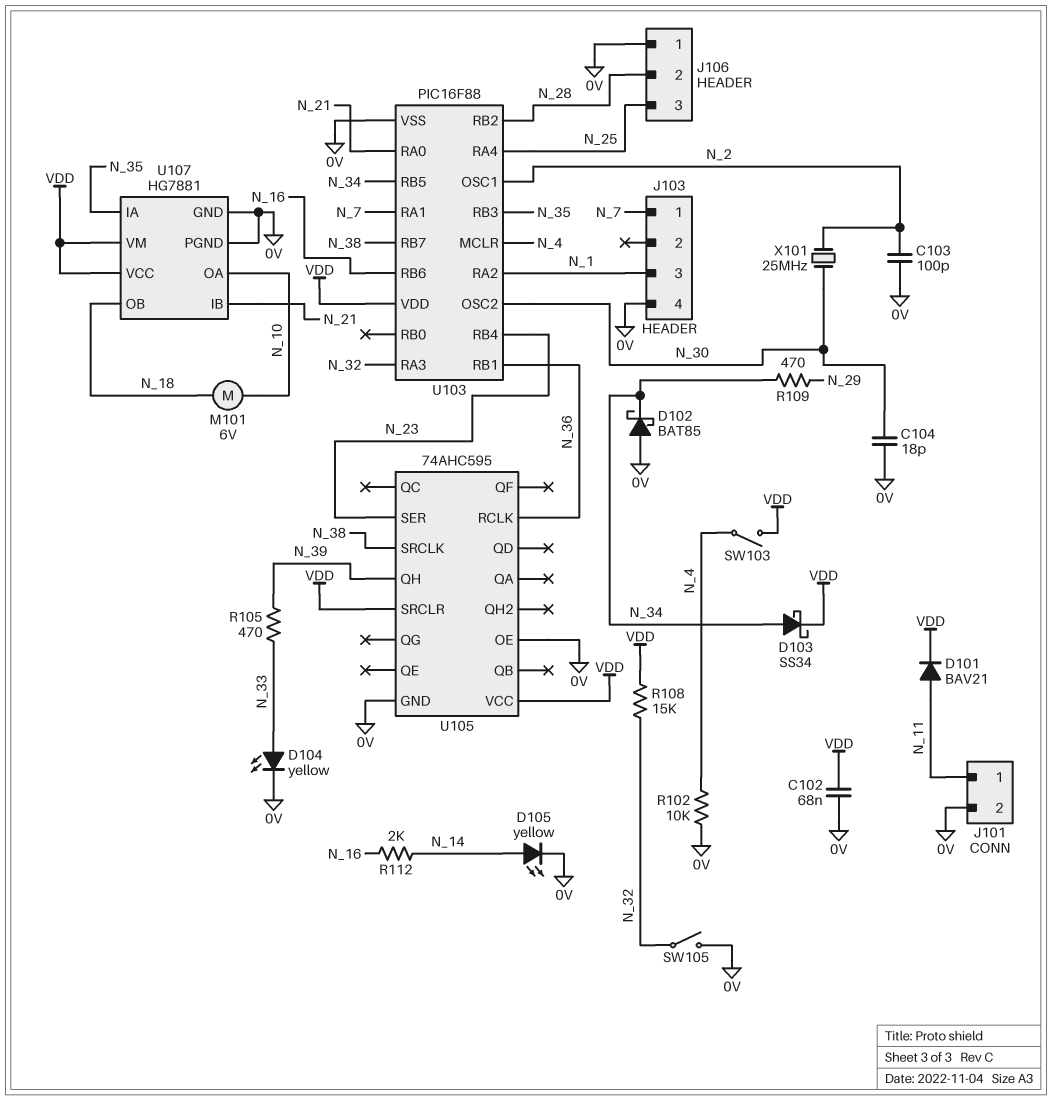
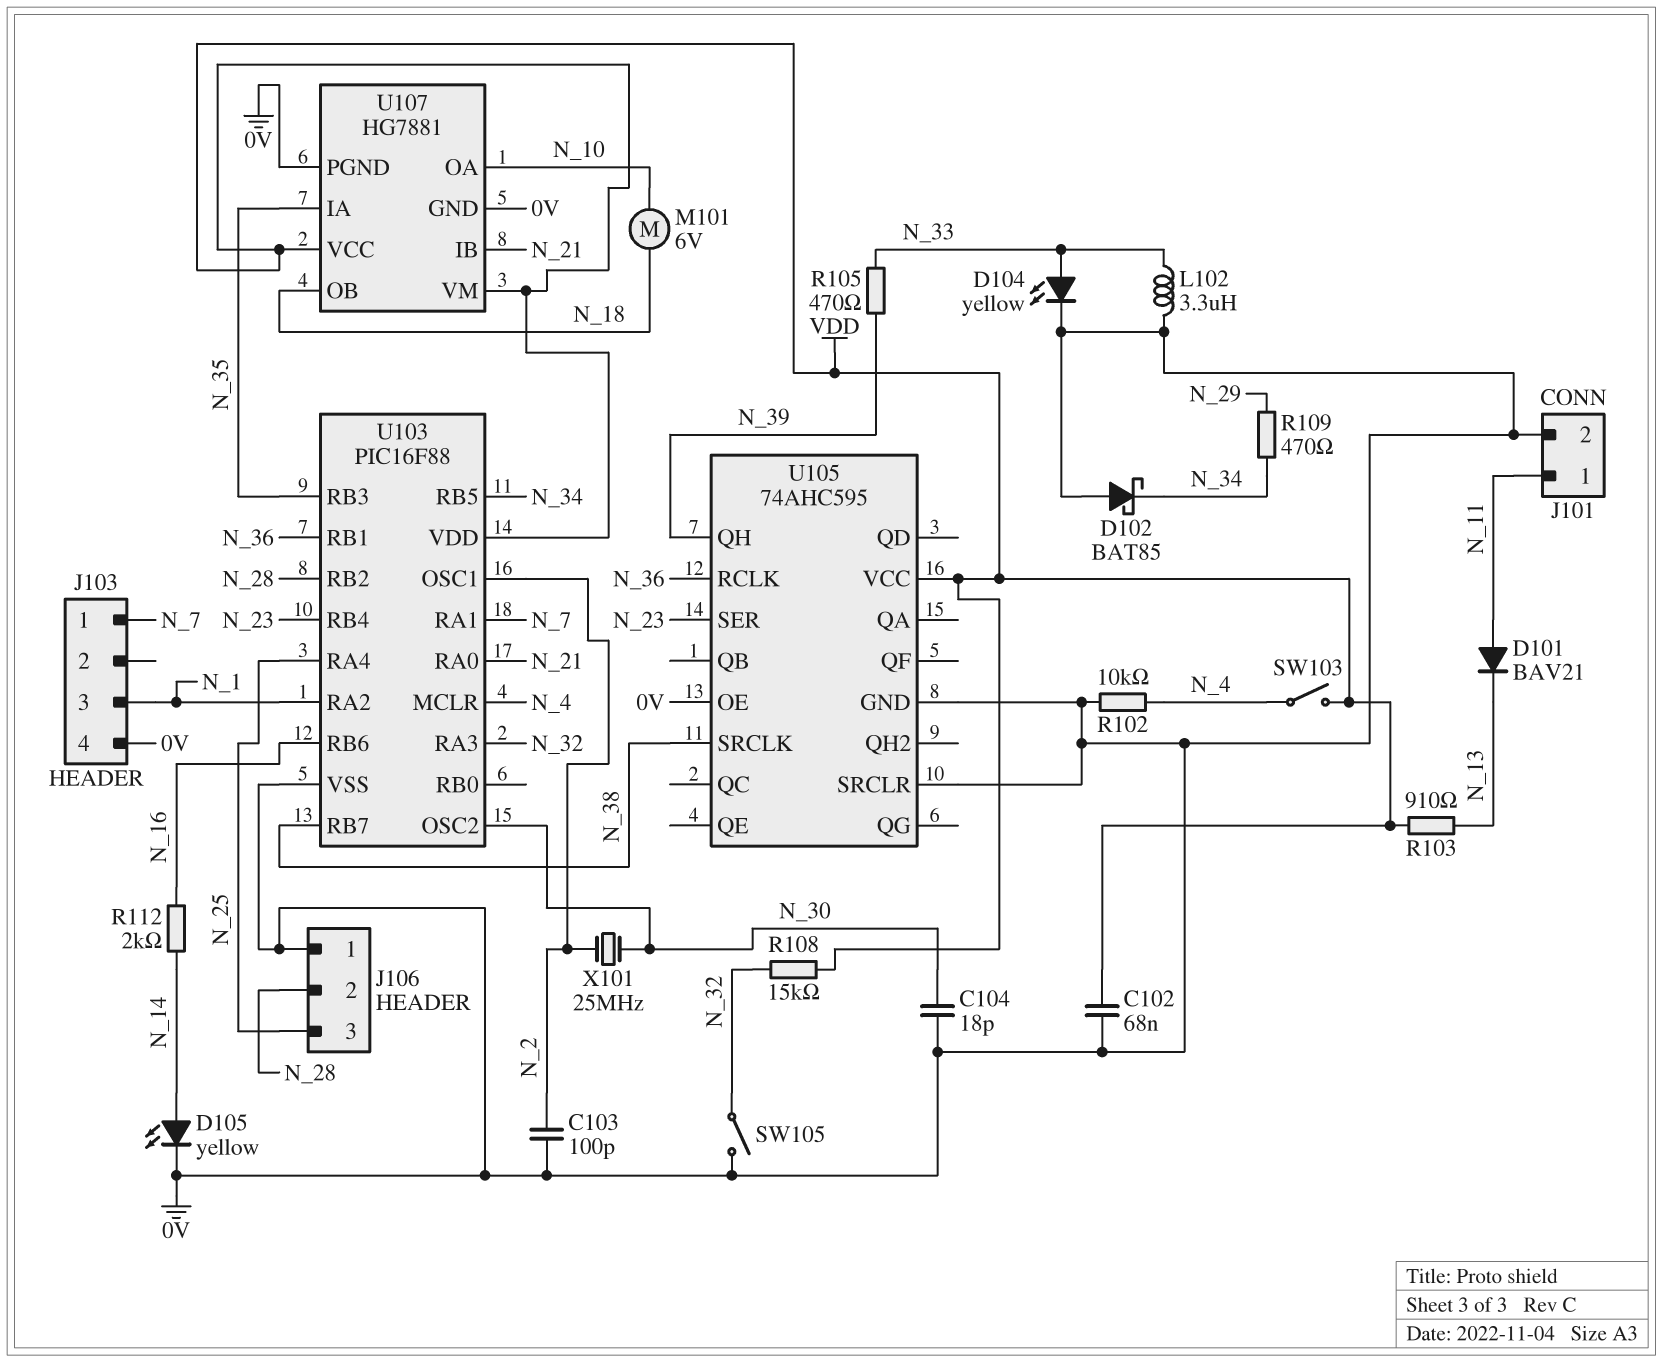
D101: diode BAV21 (A N_11, K VDD) -> diode BAV21 (A N_11, K N_13)
D103: schottky SS34 (A N_34, K VDD) -> none
L102: none -> 3.3uH (0V, N_33)
R103: none -> 910 (N_13, VDD)
U105 pin SRCLR: VDD -> 0V

